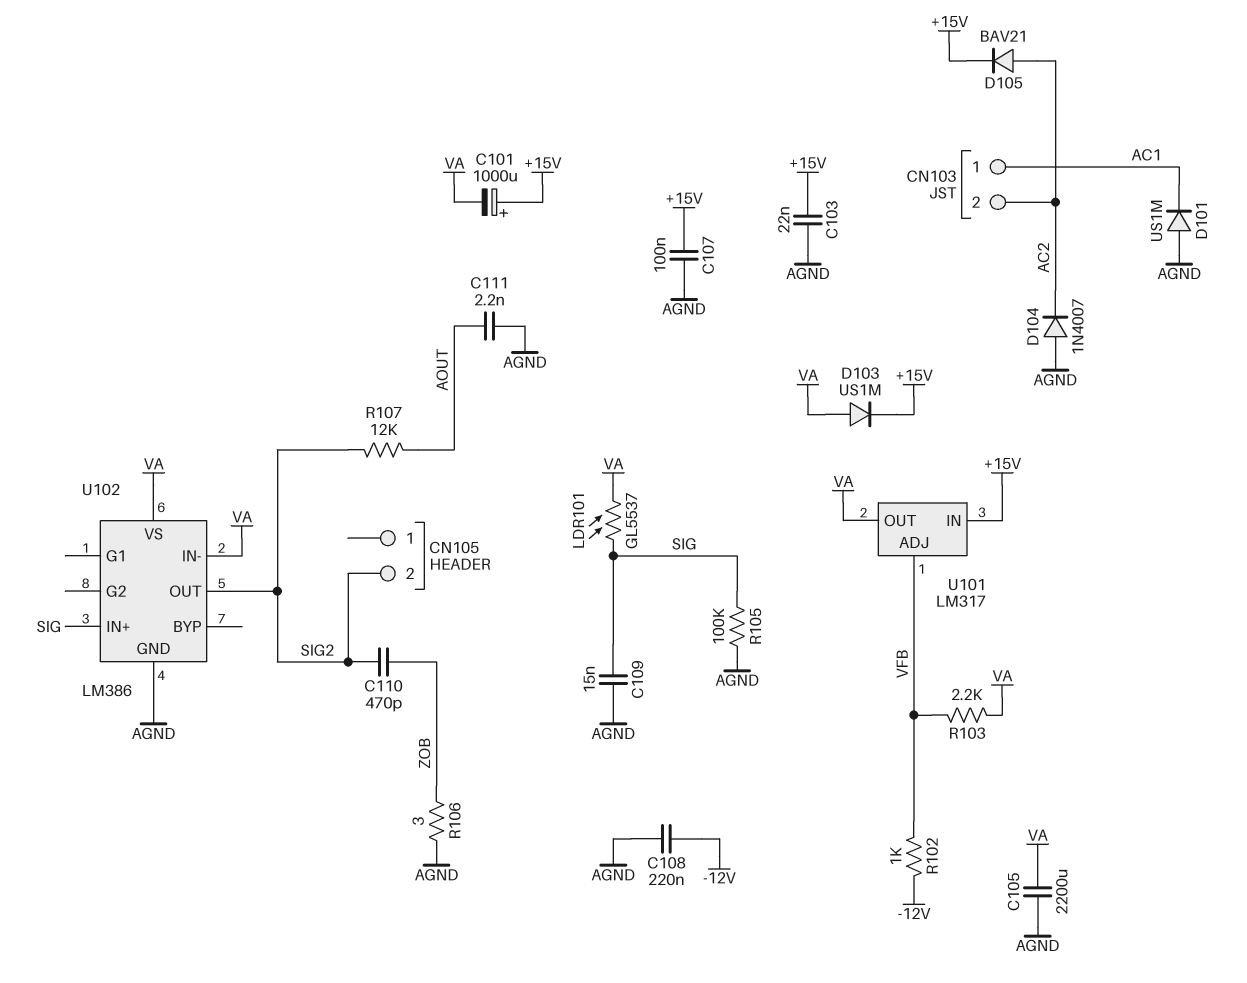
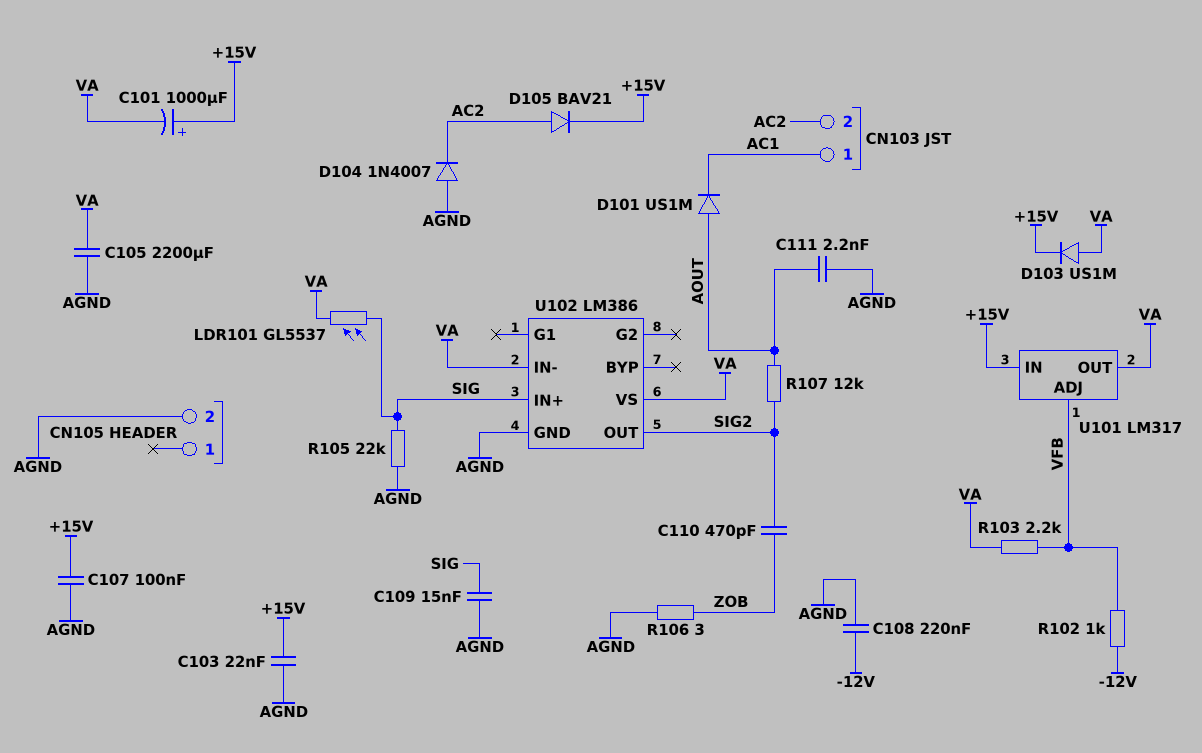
CN105 pin 2: SIG2 -> AGND
D101: diode US1M (A AGND, K AC1) -> diode US1M (A AOUT, K AC1)
R105: 100k (AGND, SIG) -> 22k (AGND, SIG)

